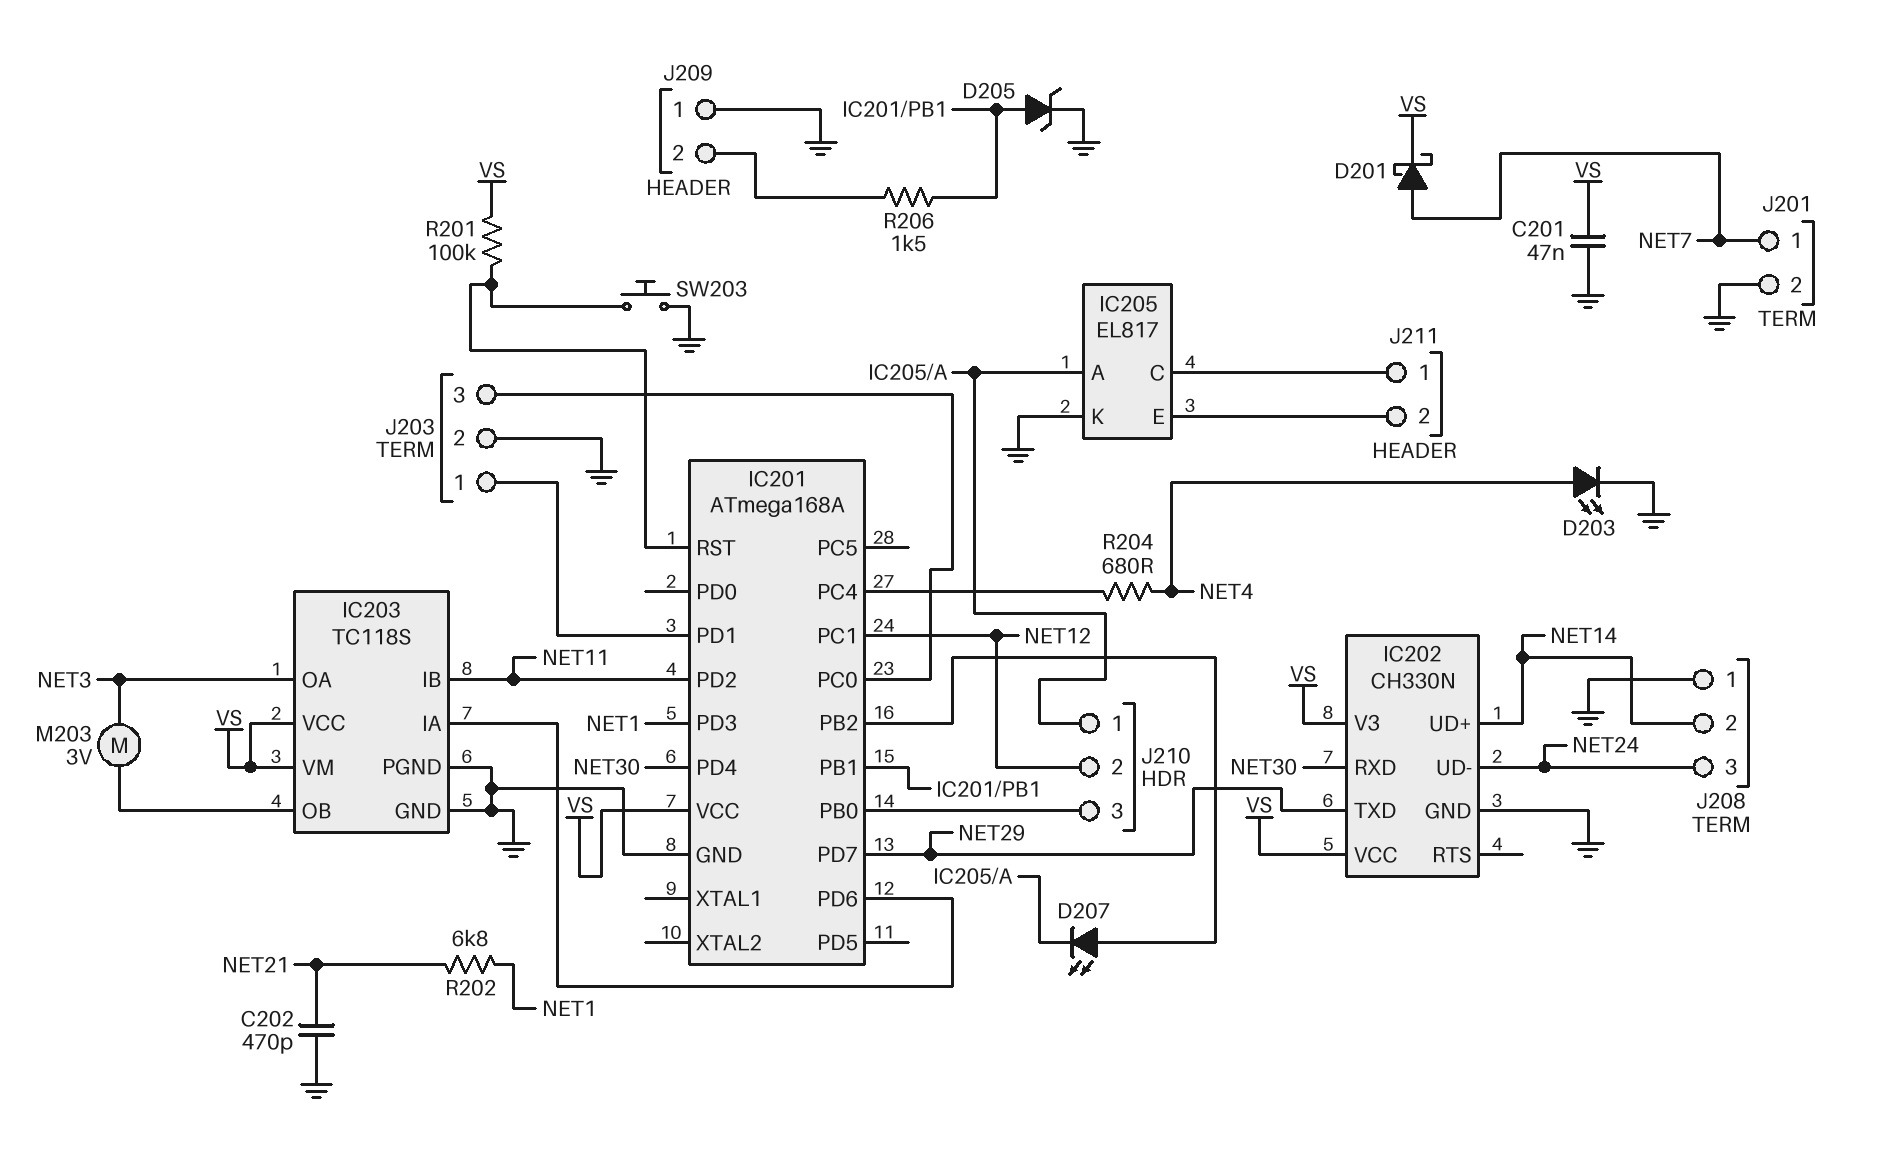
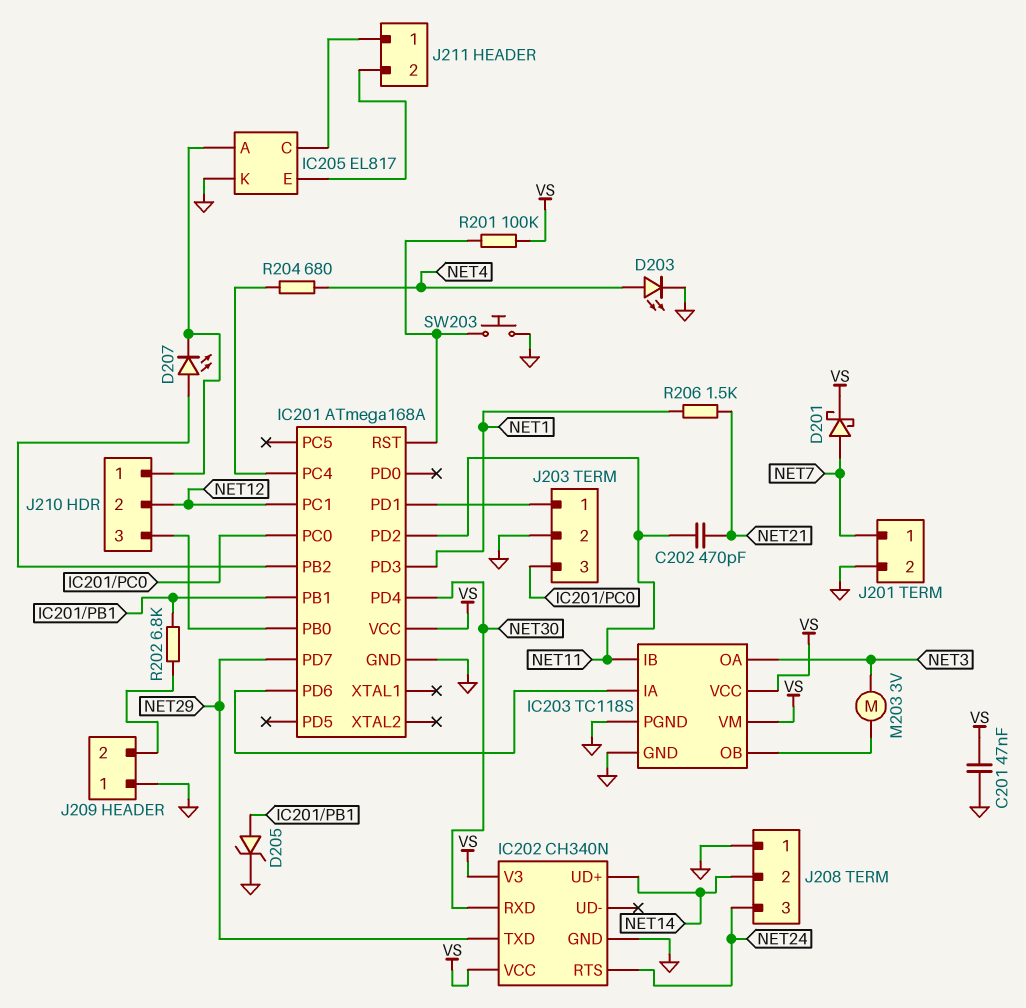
C202: 470pF (GND, NET21) -> 470pF (NET11, NET21)
IC202: CH330N -> CH340N
IC202 pin RTS: none -> NET24
IC202 pin UD-: NET24 -> none
R202: 6.8k (NET1, NET21) -> 6.8k (IC201/PB1, J209/2)
R206: 1.5k (IC201/PB1, J209/2) -> 1.5k (NET1, NET21)

